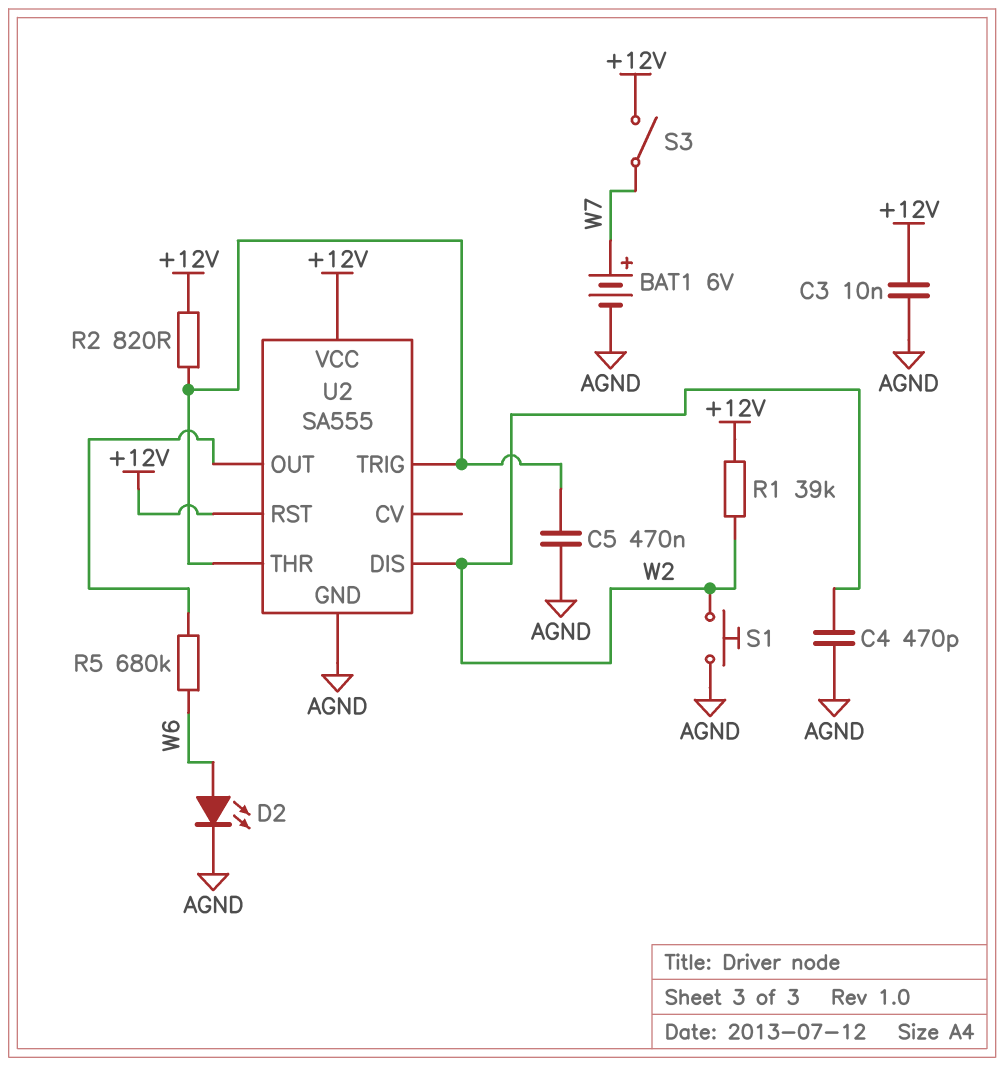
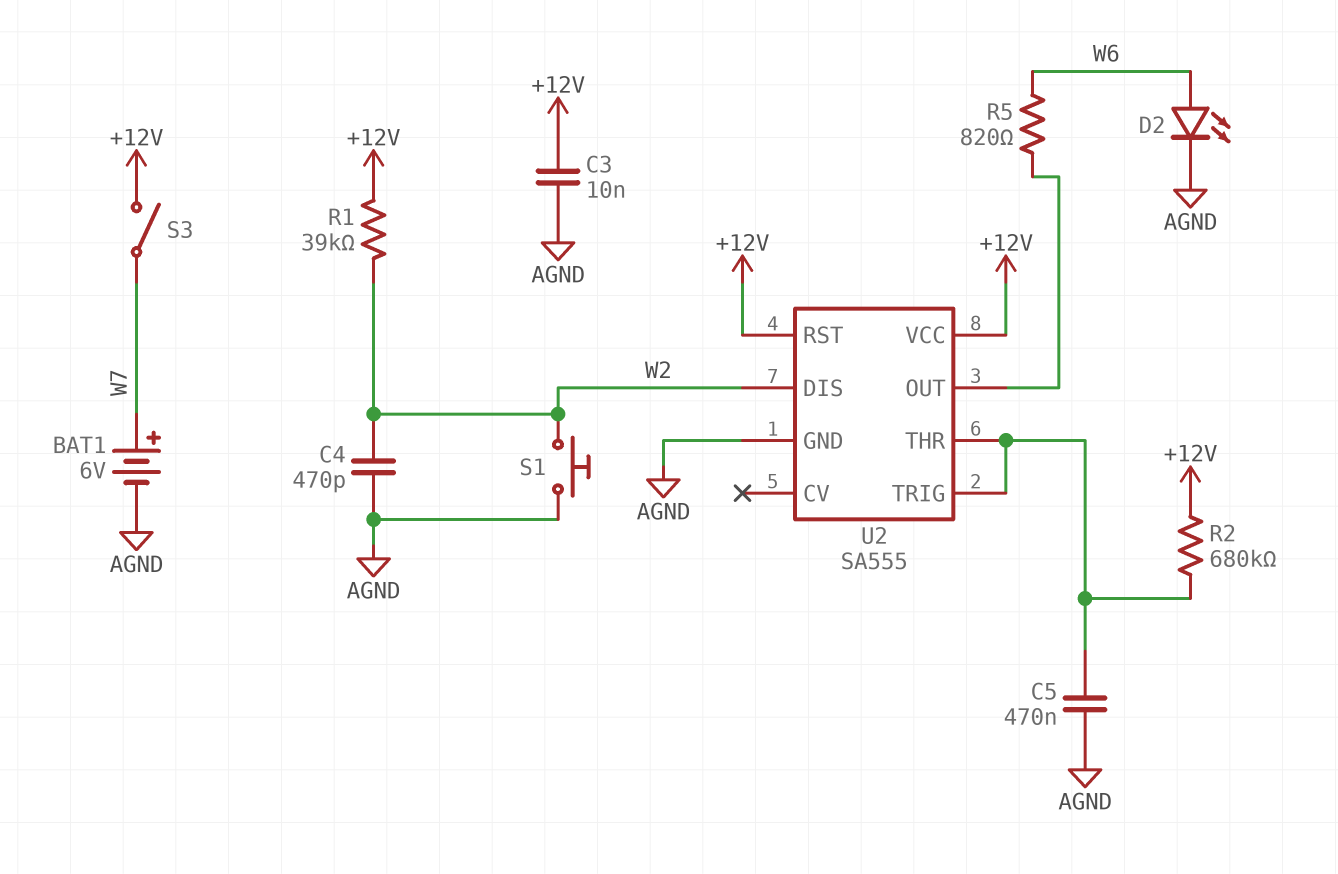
R2: 820 (+12V, U2/THR) -> 680k (+12V, U2/THR)
R5: 680k (U2/OUT, W6) -> 820 (U2/OUT, W6)

